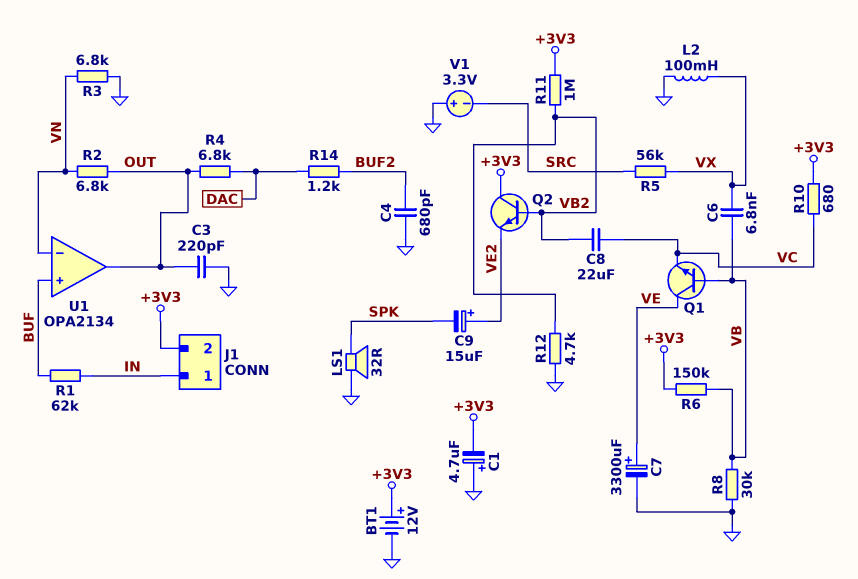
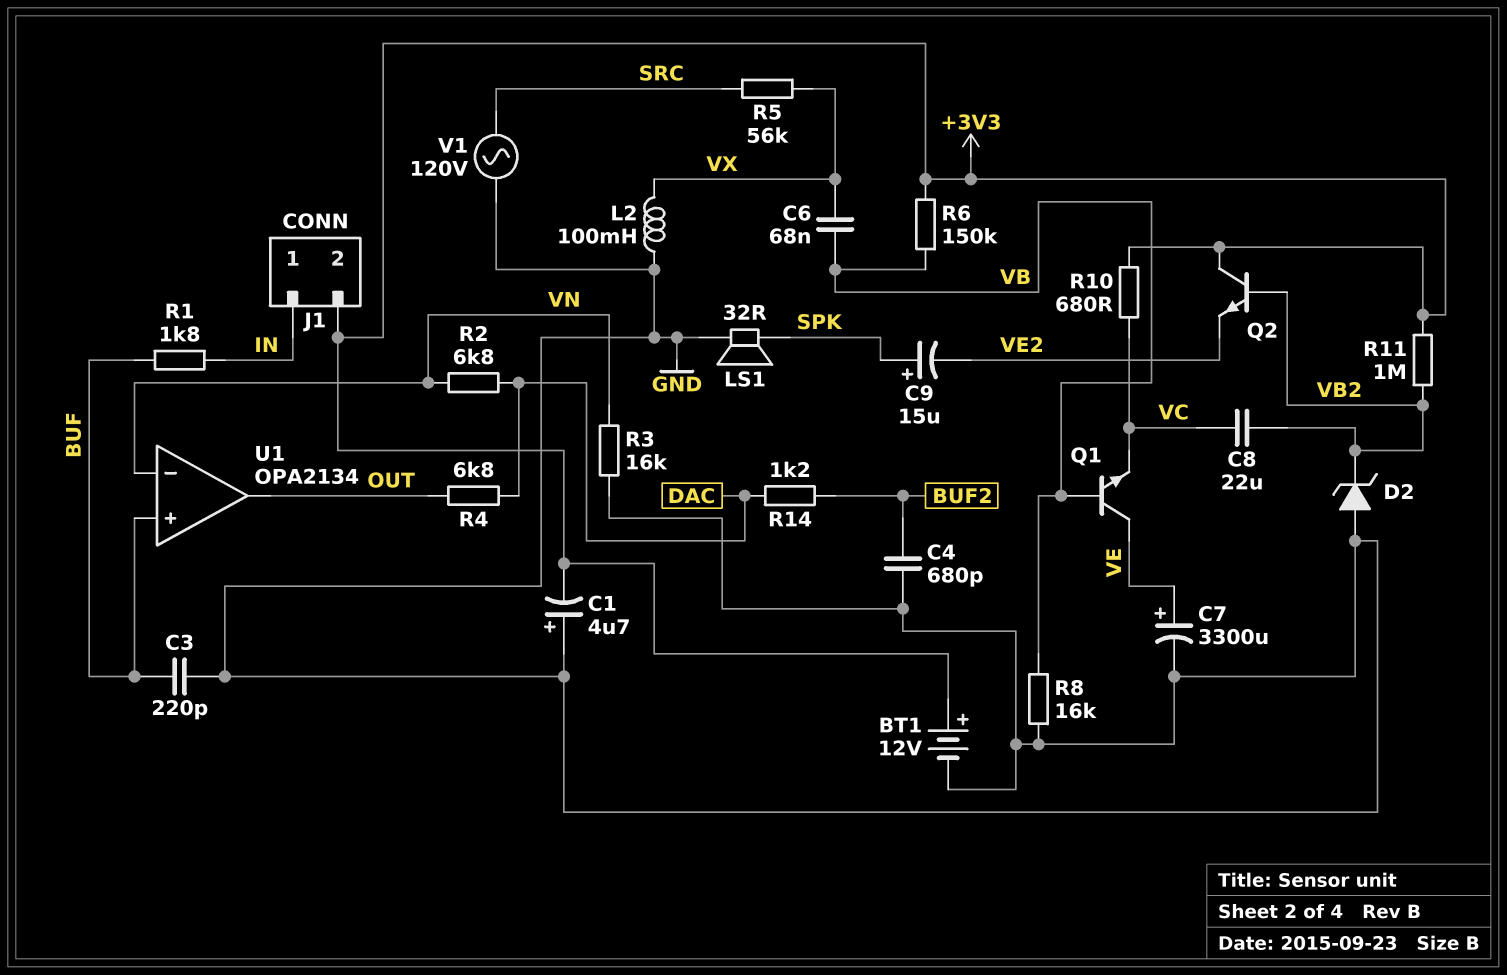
C3: 220pF (GND, OUT) -> 220pF (BUF, GND)
C6: 6.8nF (VB, VX) -> 68nF (VB, VX)
C9: 15uF (plus VE2, minus SPK) -> 15uF (plus SPK, minus VE2)
D2: none -> zener (A GND, K VB2)
R1: 62k (BUF, IN) -> 1.8k (BUF, IN)
R2: 6.8k (OUT, VN) -> 6.8k (DAC, VN)
R3: 6.8k (GND, VN) -> 16k (GND, VN)
R8: 30k (GND, VB) -> 16k (GND, VB)
R12: 4.7k (GND, VB2) -> none
V1: 3.3V (plus GND, minus SRC) -> AC 120V (GND, SRC)

